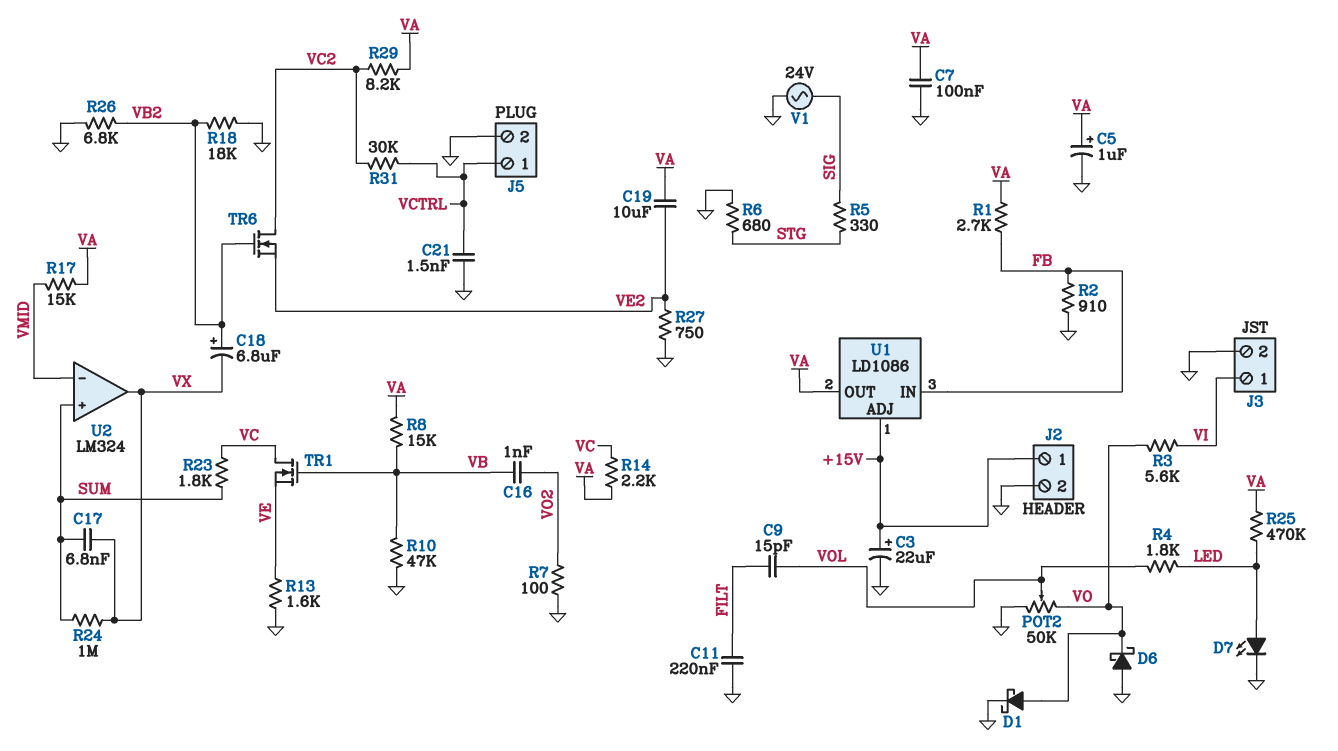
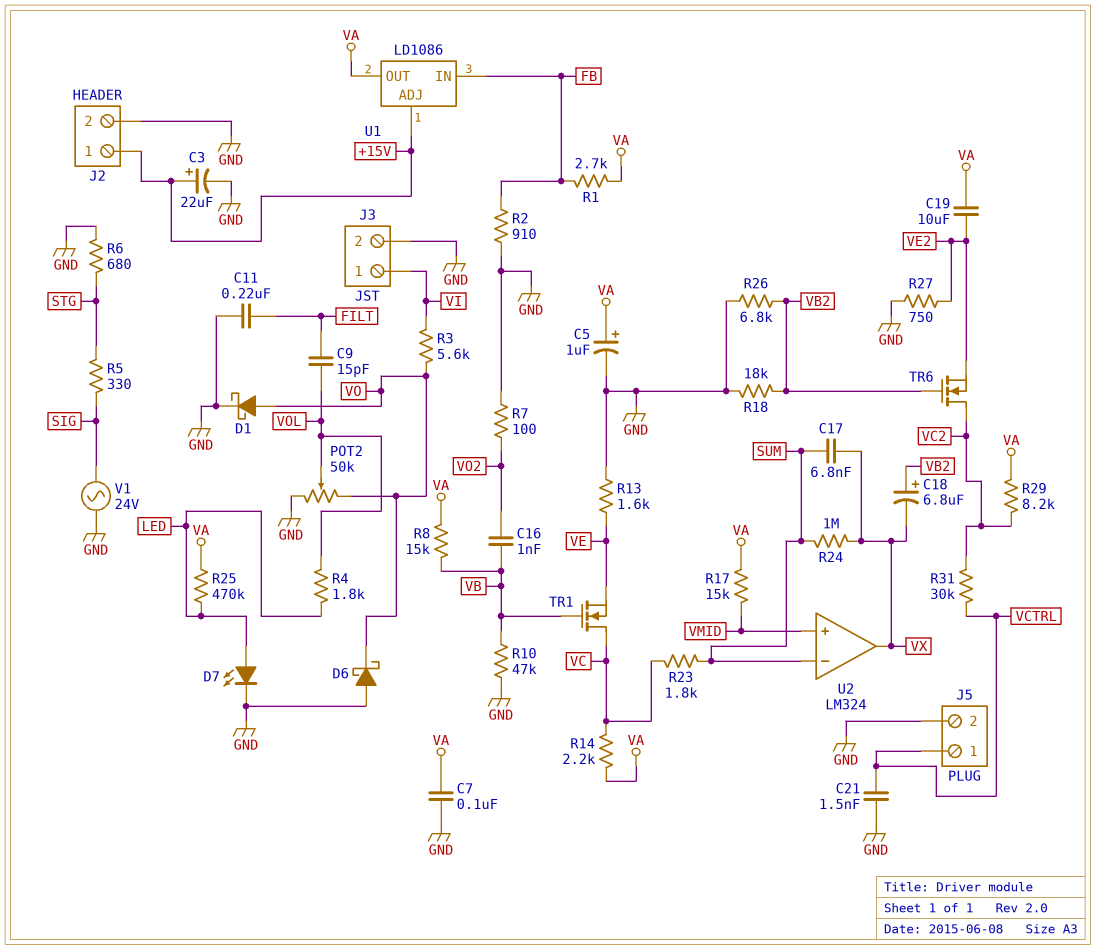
U2 pin in+: SUM -> VMID
U2 pin in-: VMID -> SUM

